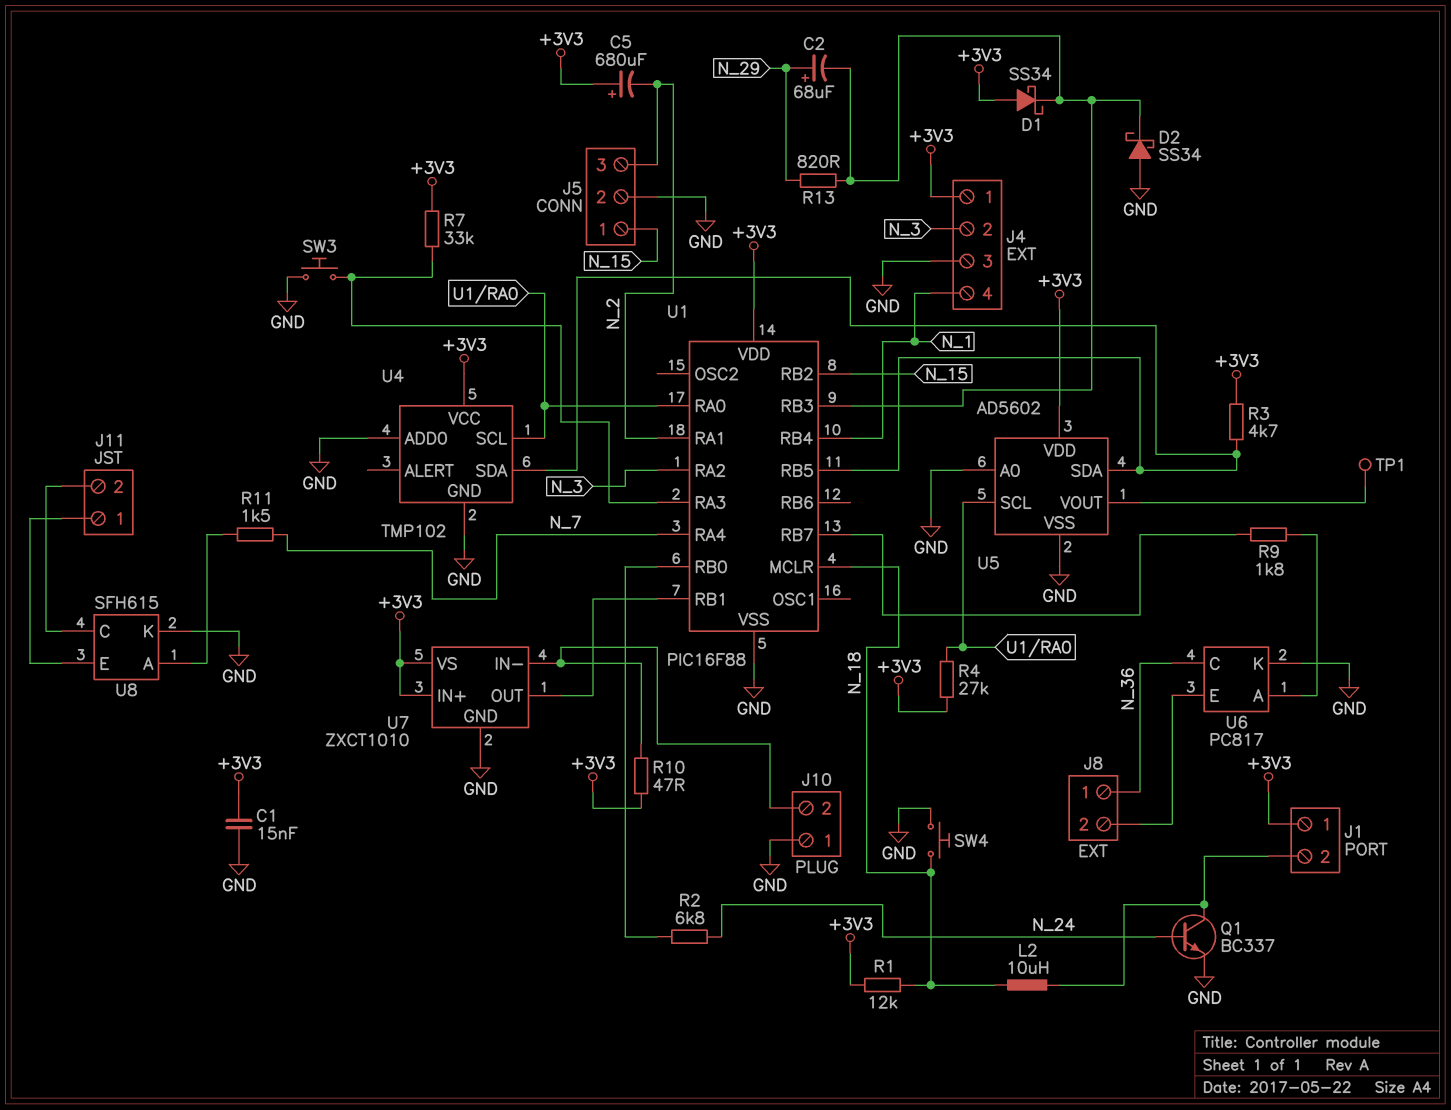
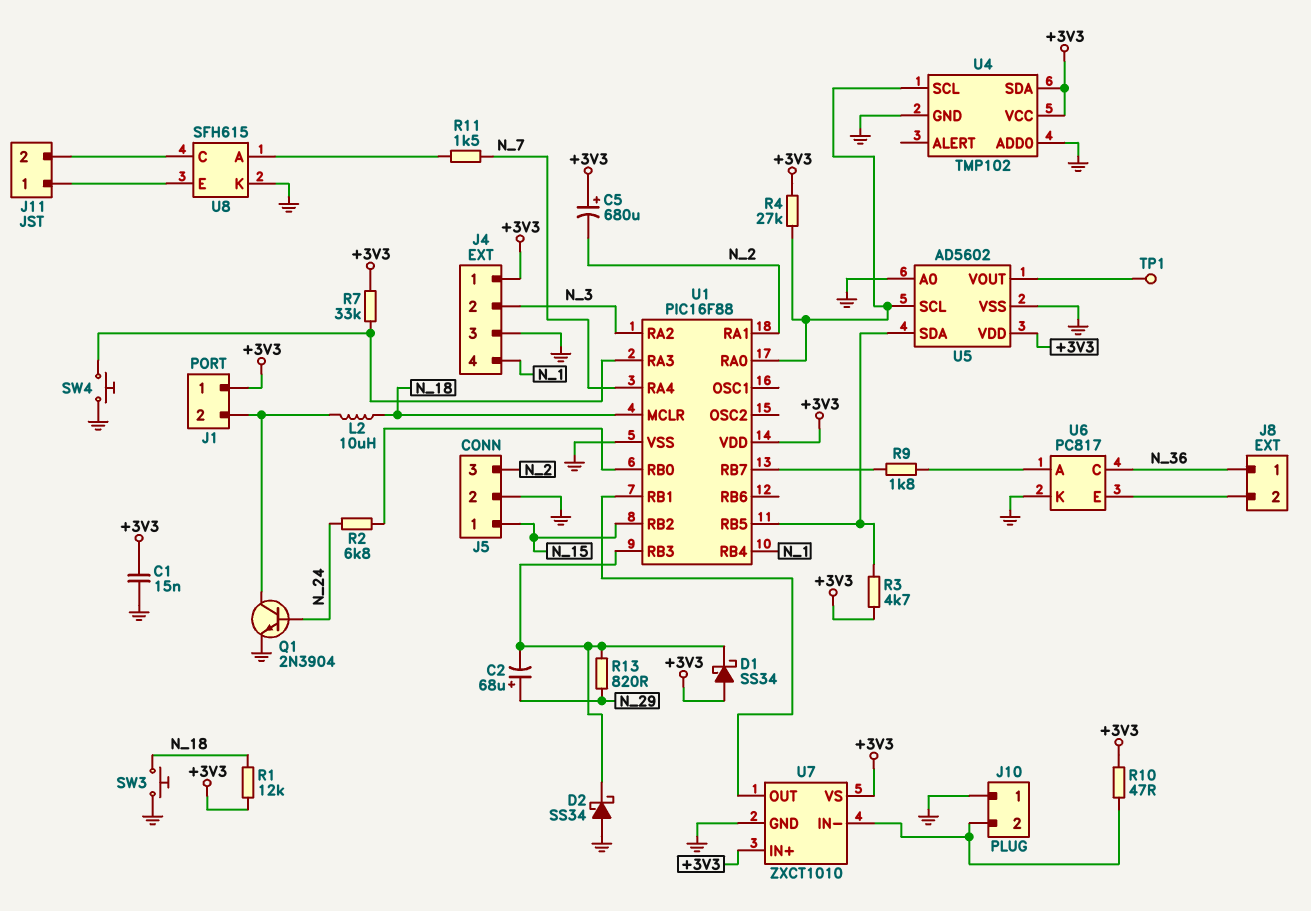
Q1: NPN BC337 (B N_24, C J1/2, E GND) -> NPN 2N3904 (B N_24, C J1/2, E GND)
SW3: button (GND, U1/RA3) -> button (GND, N_18)
SW4: button (GND, N_18) -> button (GND, U1/RA3)
U4 pin SDA: U1/RB5 -> +3V3

